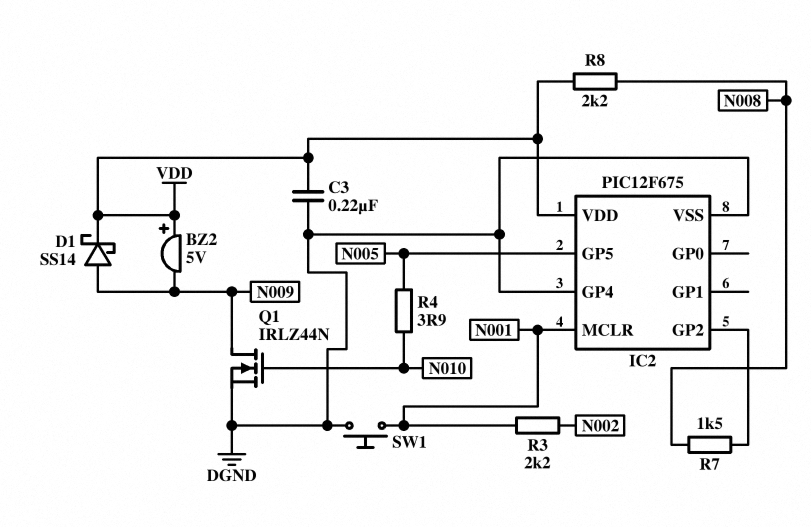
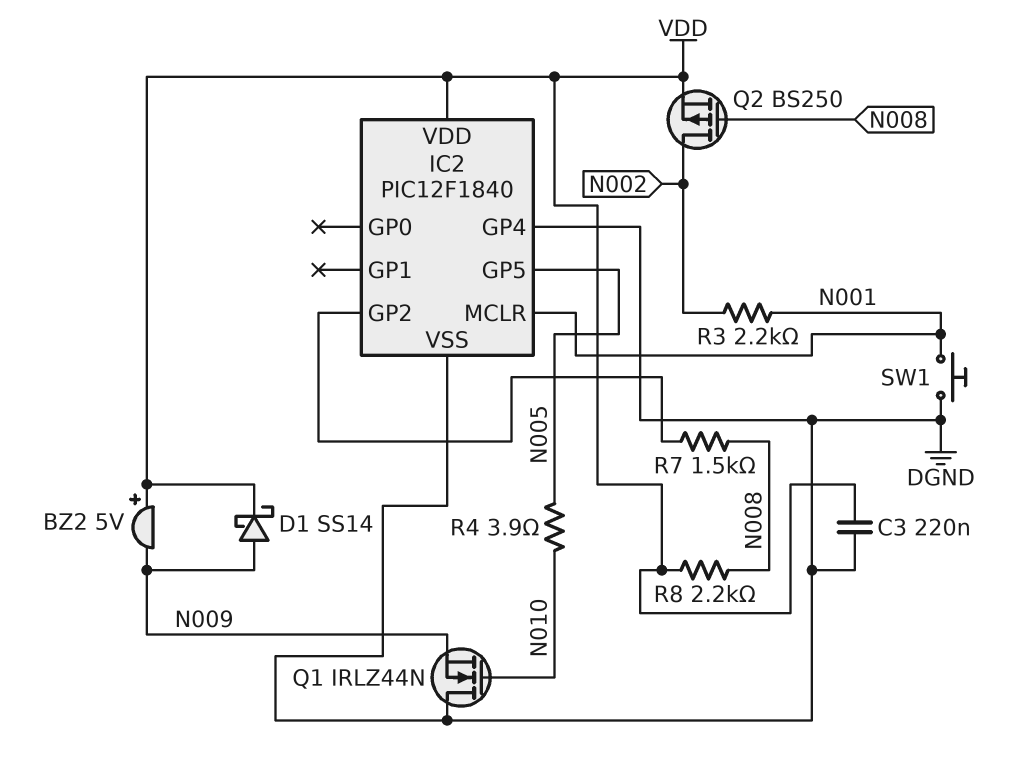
IC2: PIC12F675 -> PIC12F1840
Q1: NMOS IRLZ44N (G N010, D N009, S DGND) -> NMOS IRLZ44N (G N010, D DGND, S N009)
Q2: none -> PMOS BS250 (G N008, D N002, S VDD)

